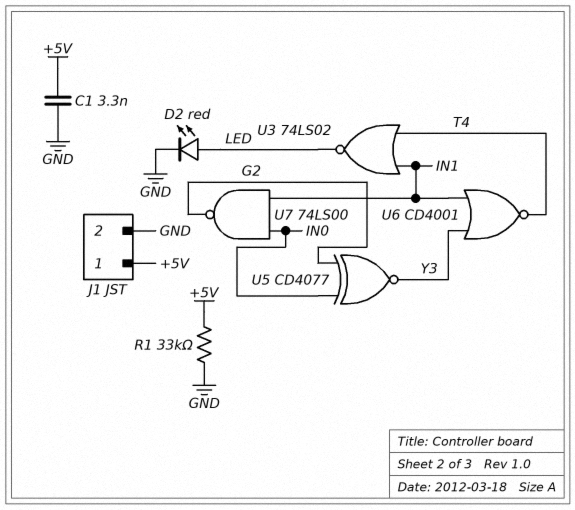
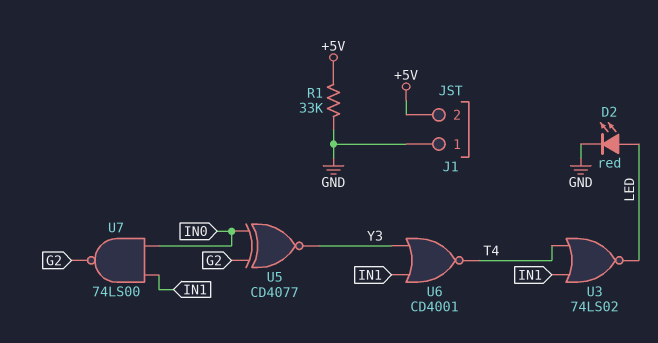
C1: 3.3nF (+5V, GND) -> none
J1 pin 1: +5V -> GND
J1 pin 2: GND -> +5V

